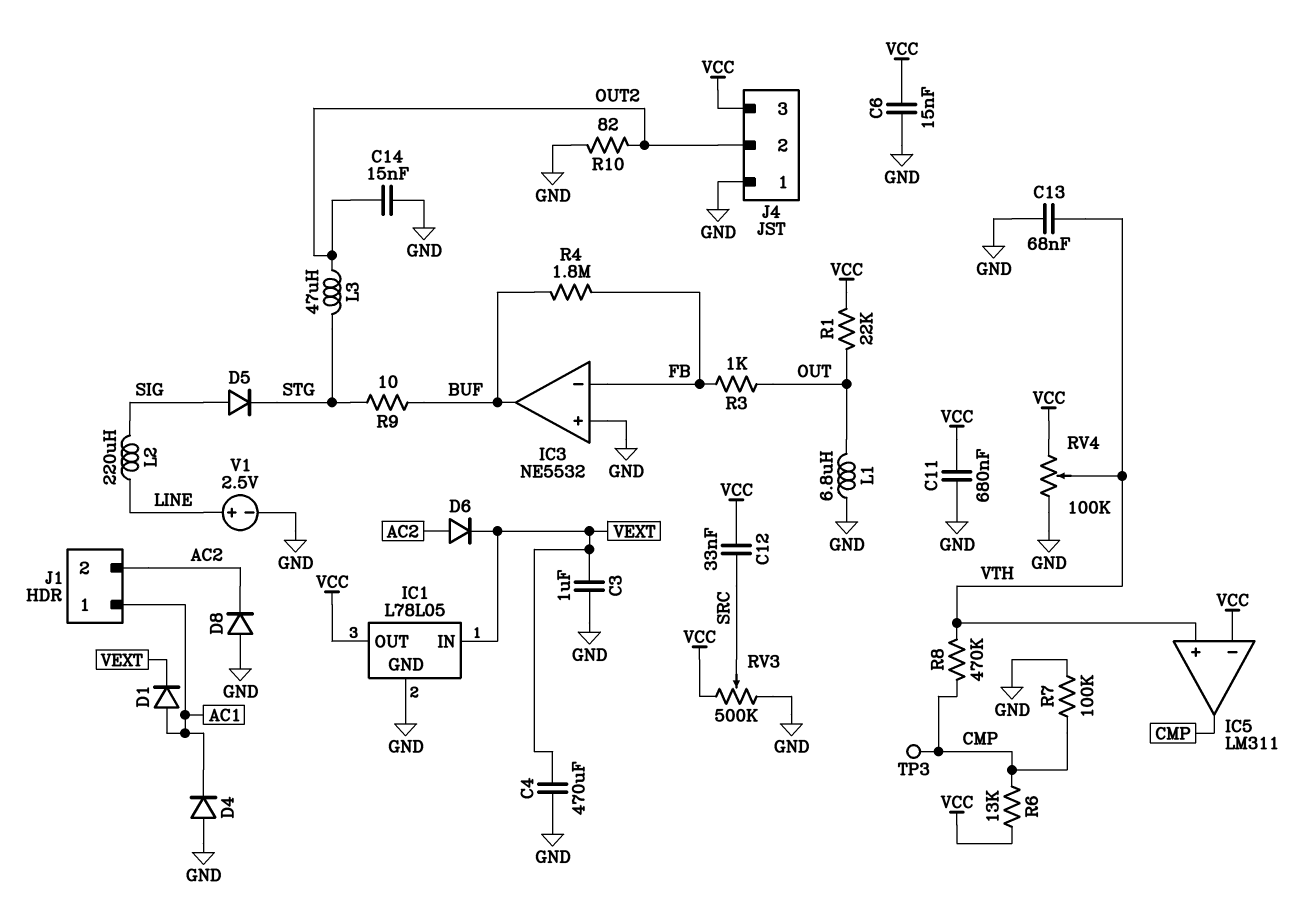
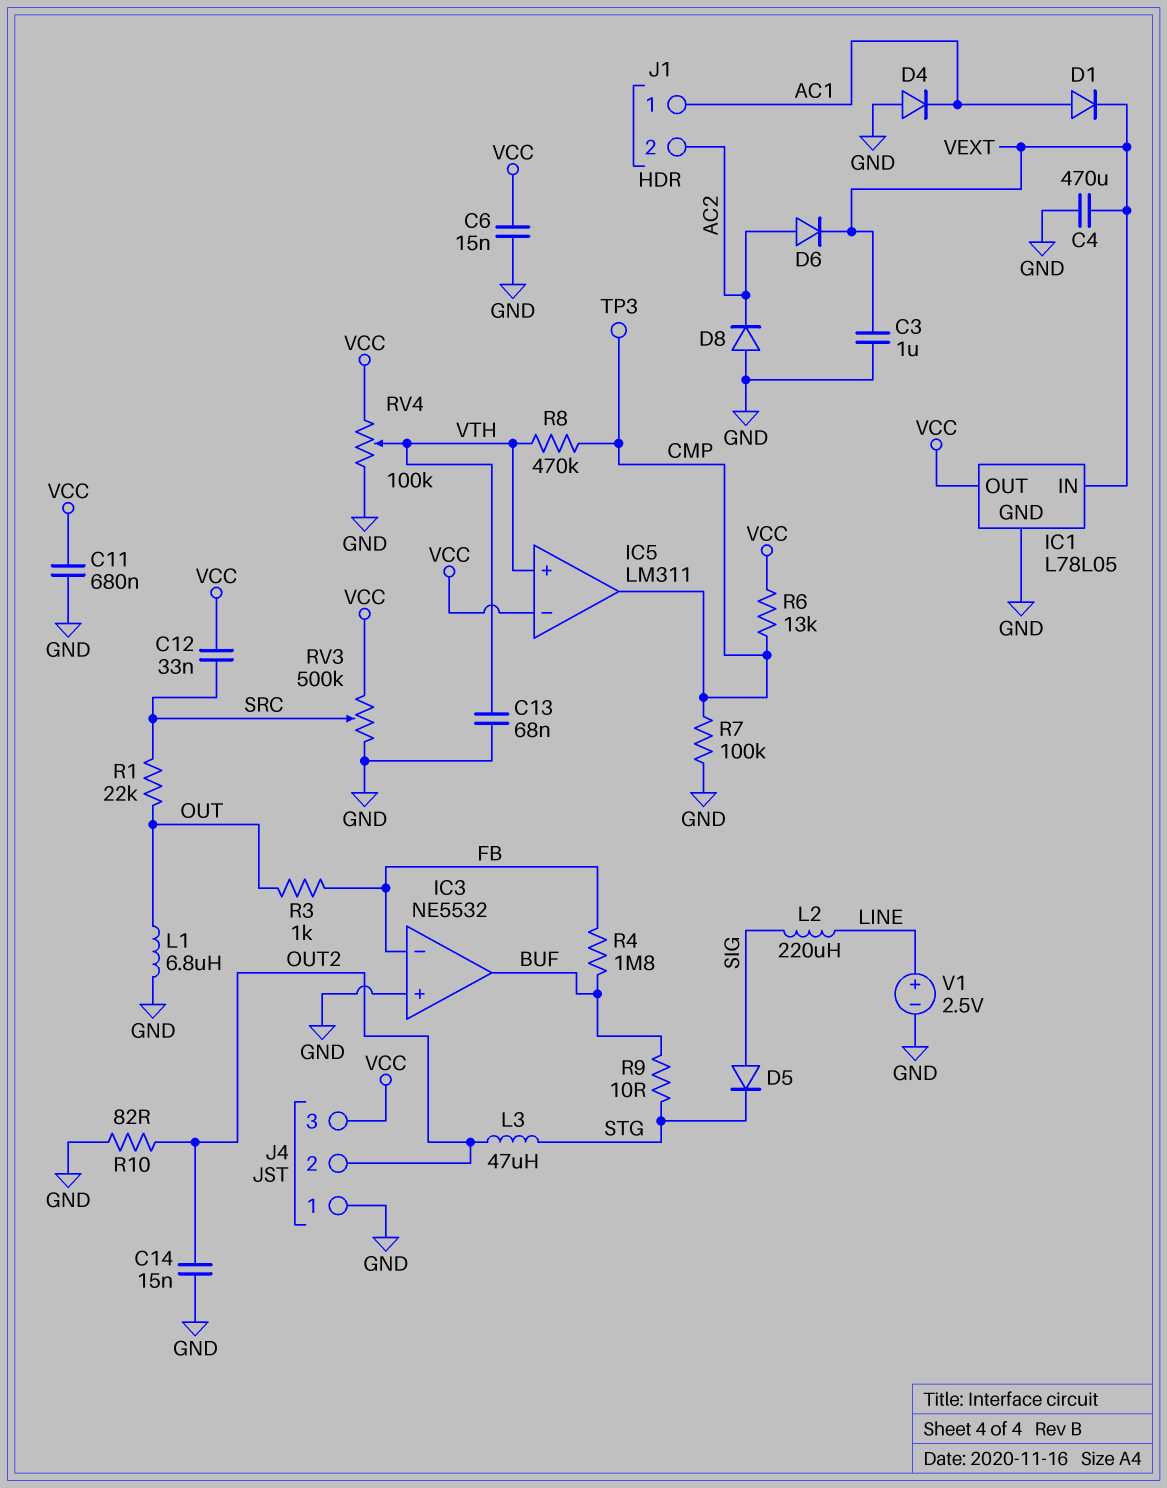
R1: 22k (OUT, VCC) -> 22k (OUT, SRC)

